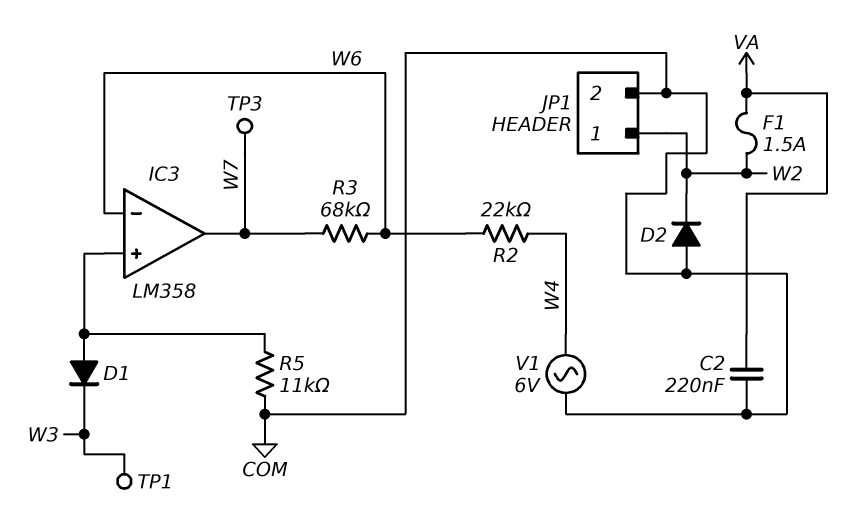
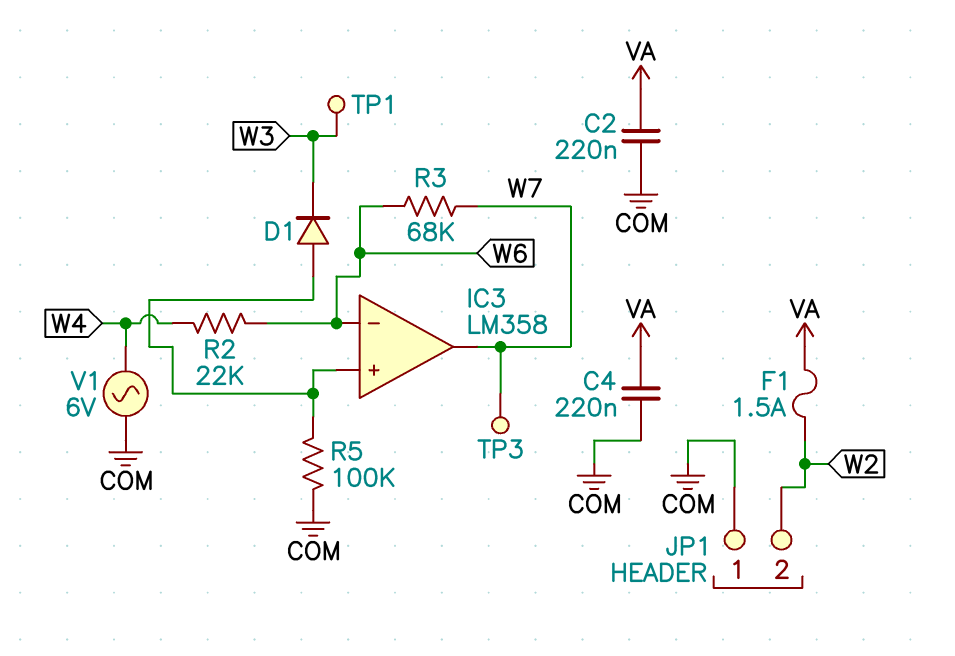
C4: none -> 220nF (COM, VA)
D2: diode (A COM, K W2) -> none
JP1 pin 1: W2 -> COM
JP1 pin 2: COM -> W2
R5: 11k (COM, IC3/in+) -> 100k (COM, IC3/in+)

